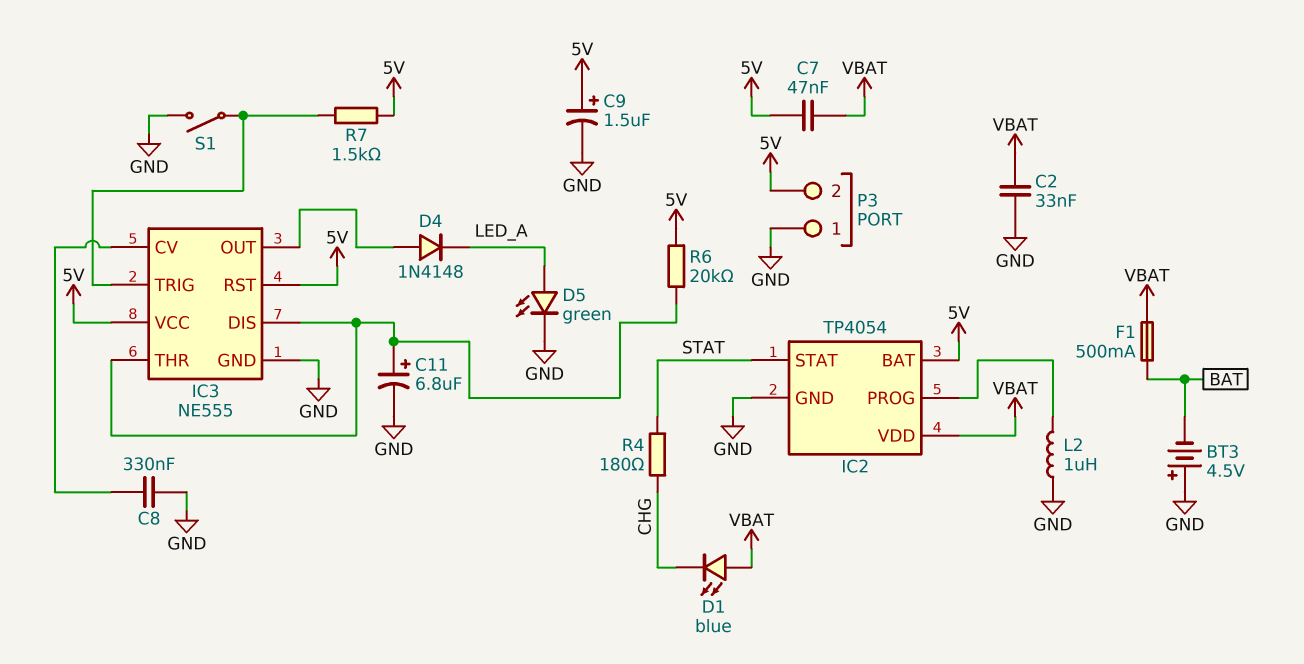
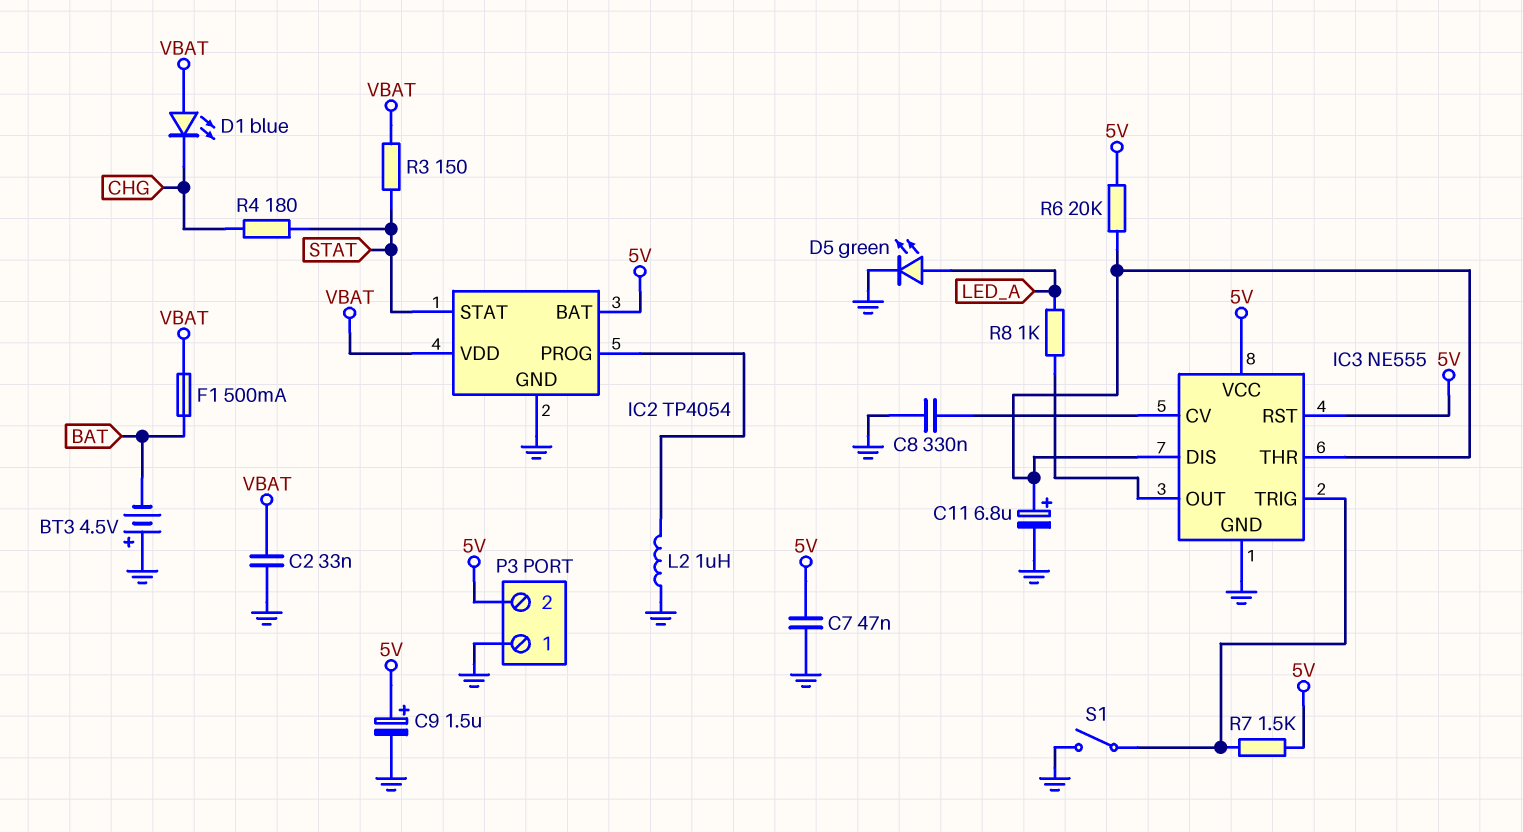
C7: 47nF (5V, VBAT) -> 47nF (5V, GND)
D4: diode 1N4148 (A IC3/OUT, K LED_A) -> none
R3: none -> 150 (STAT, VBAT)
R8: none -> 1k (IC3/OUT, LED_A)

